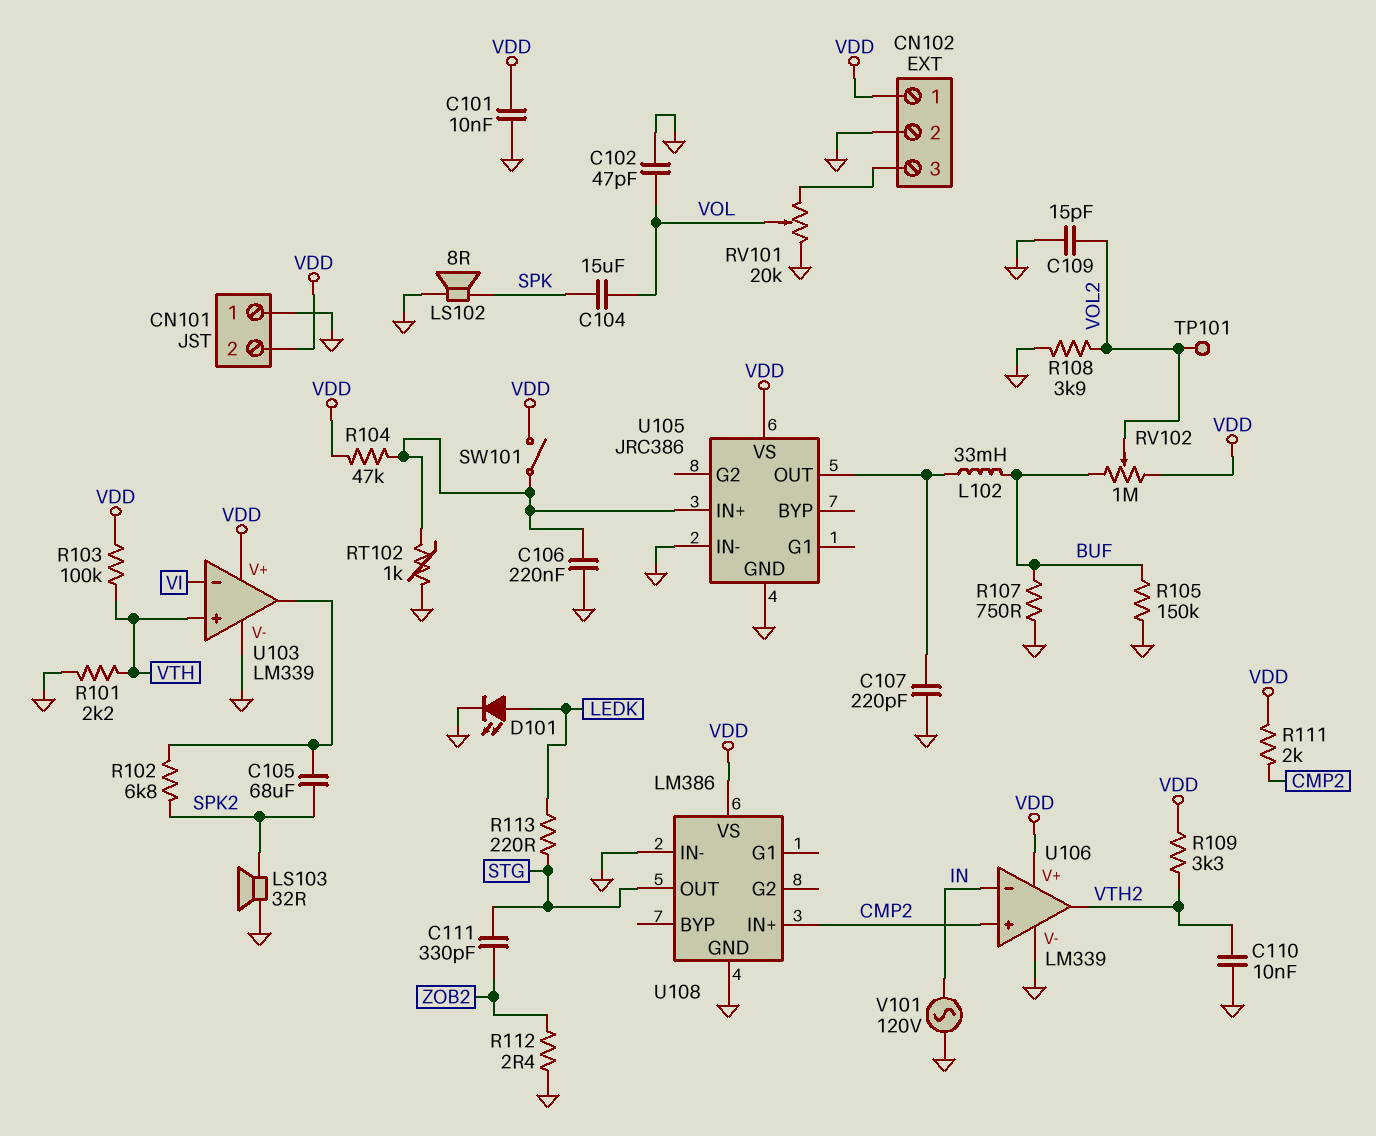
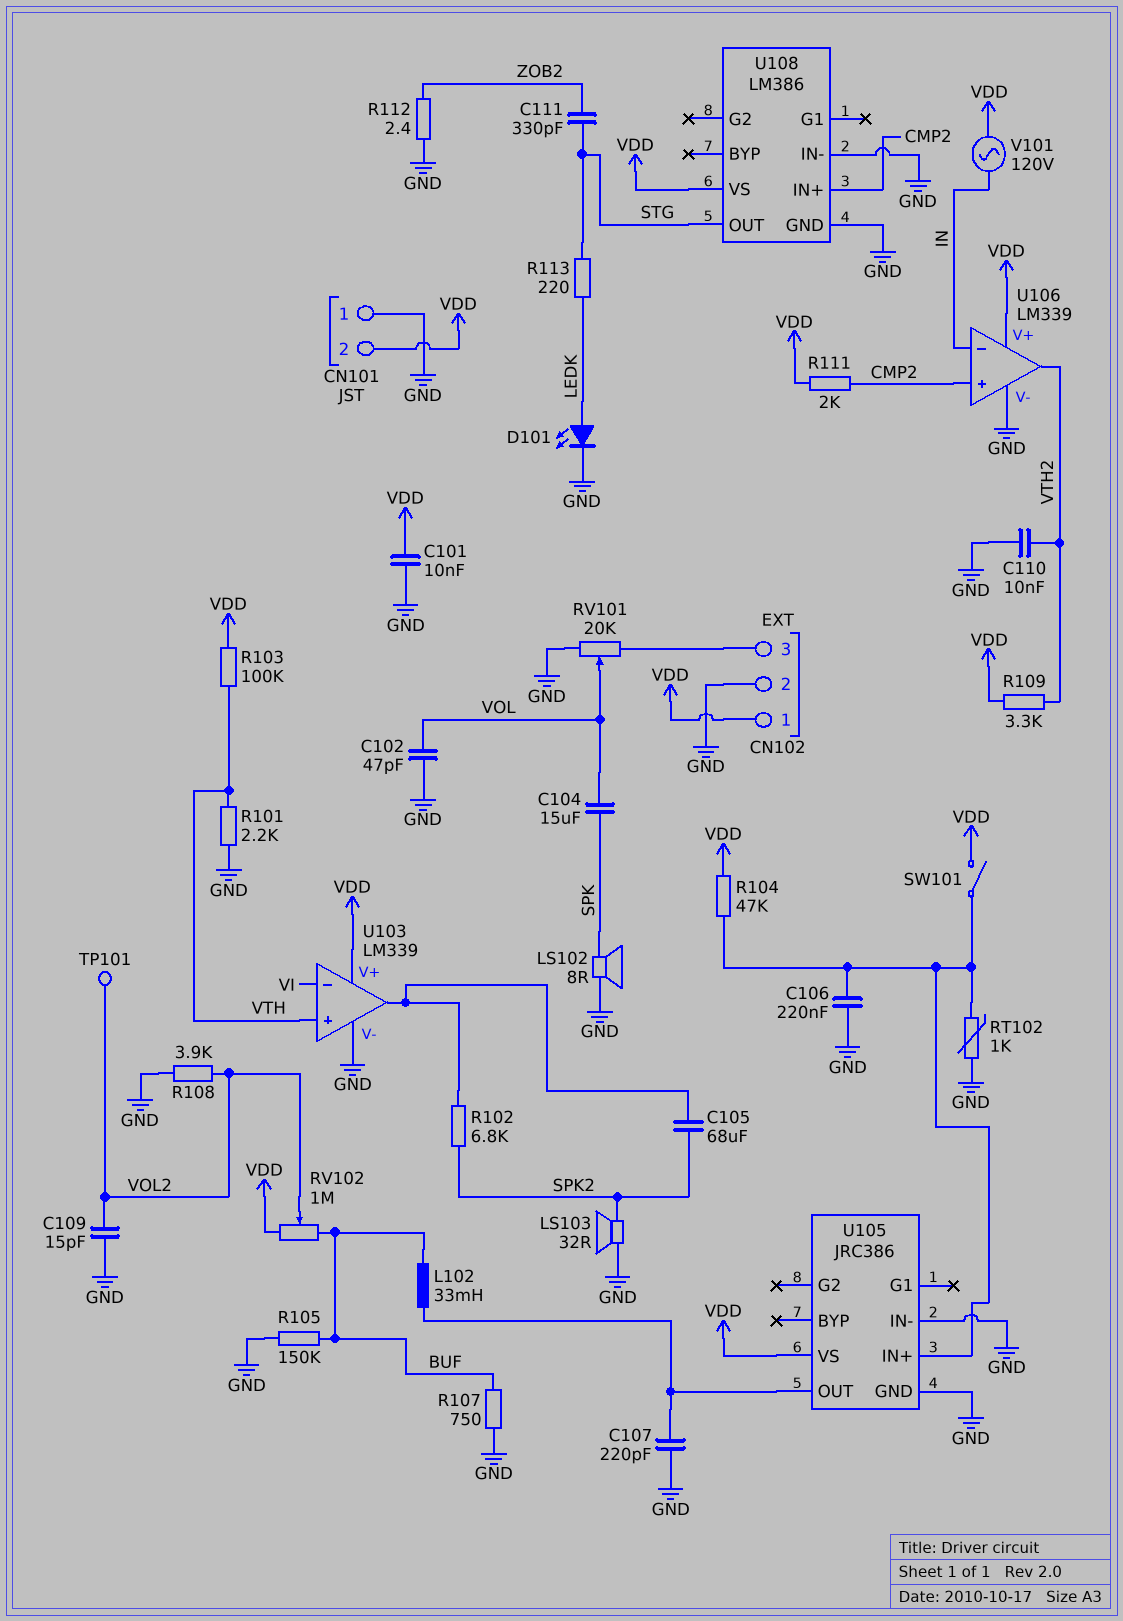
V101: AC 120V (GND, IN) -> AC 120V (IN, VDD)

